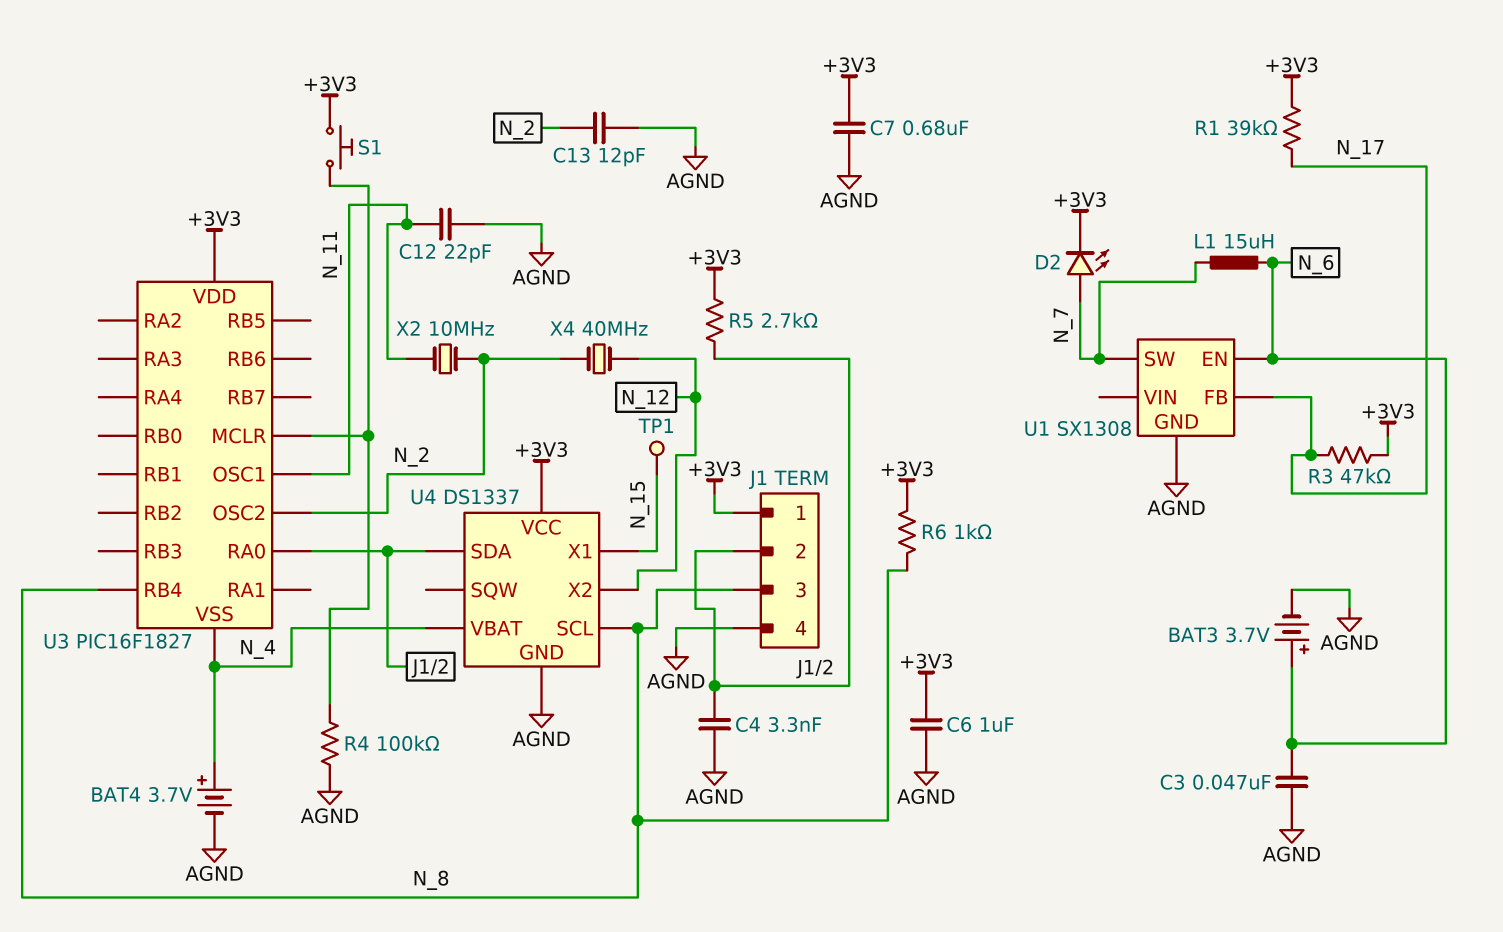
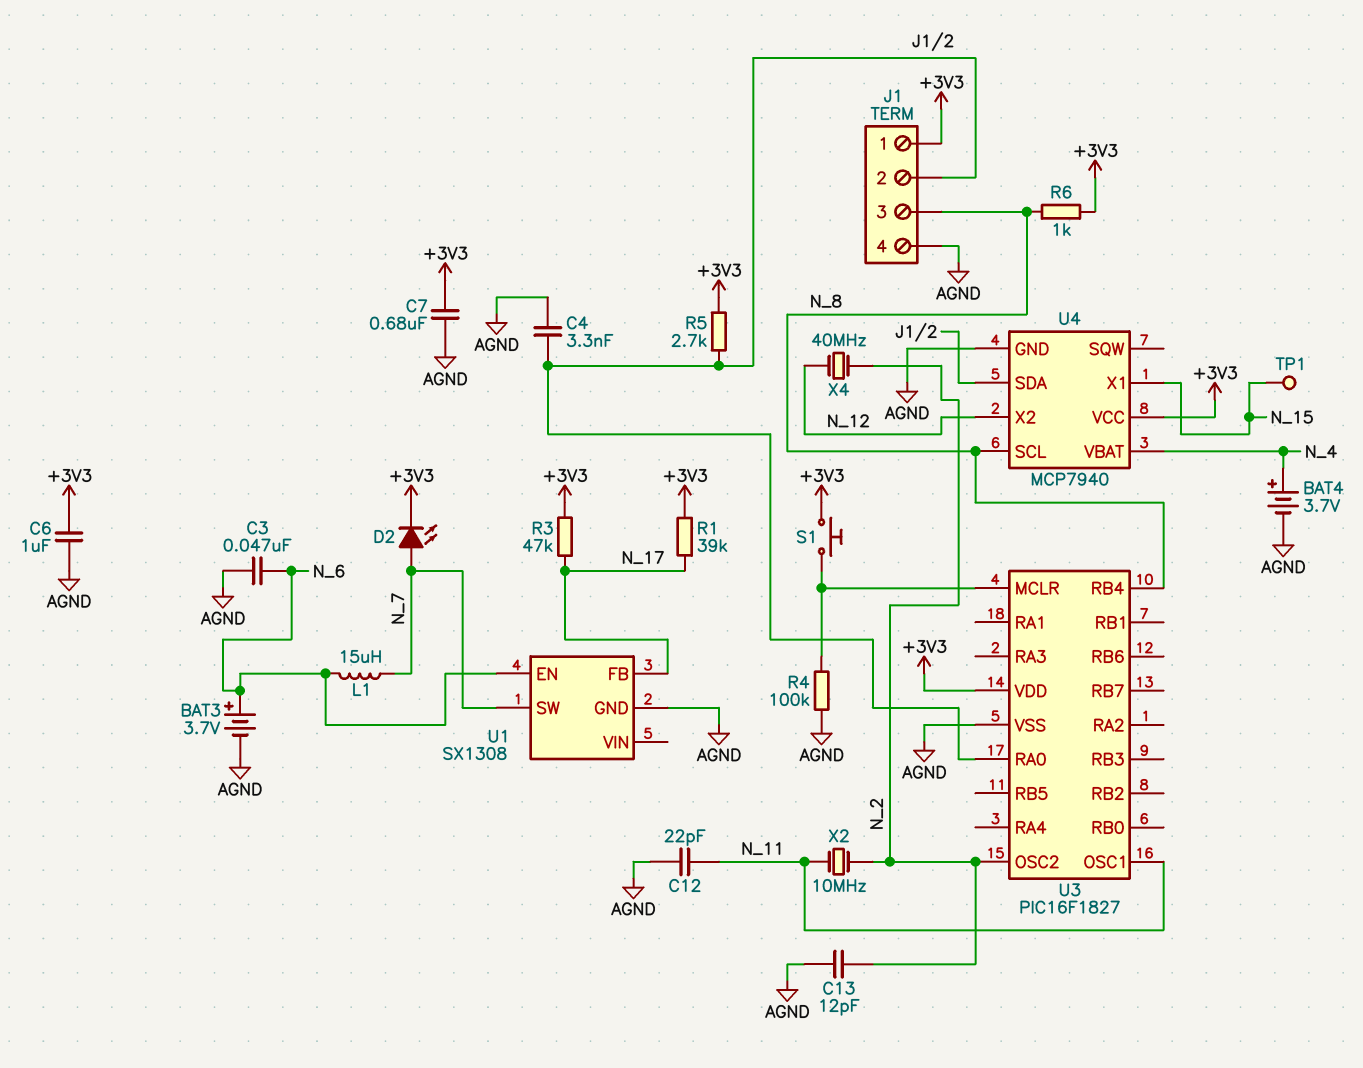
U3 pin VSS: N_4 -> AGND
U4: DS1337 -> MCP7940

